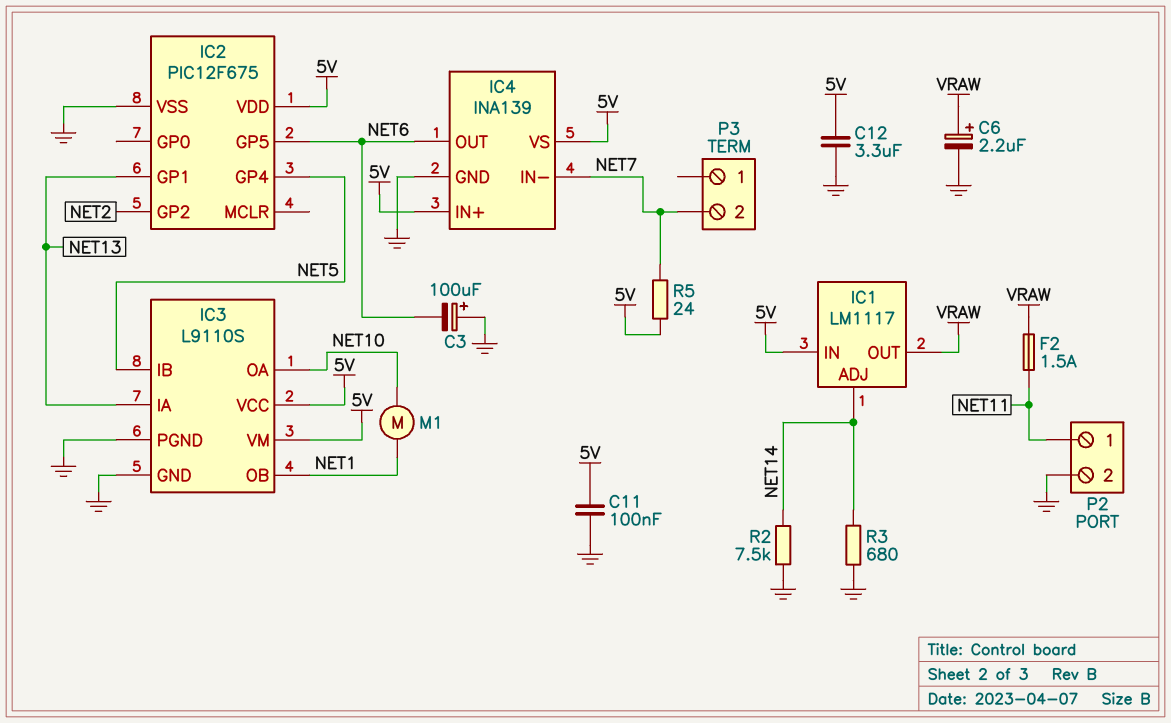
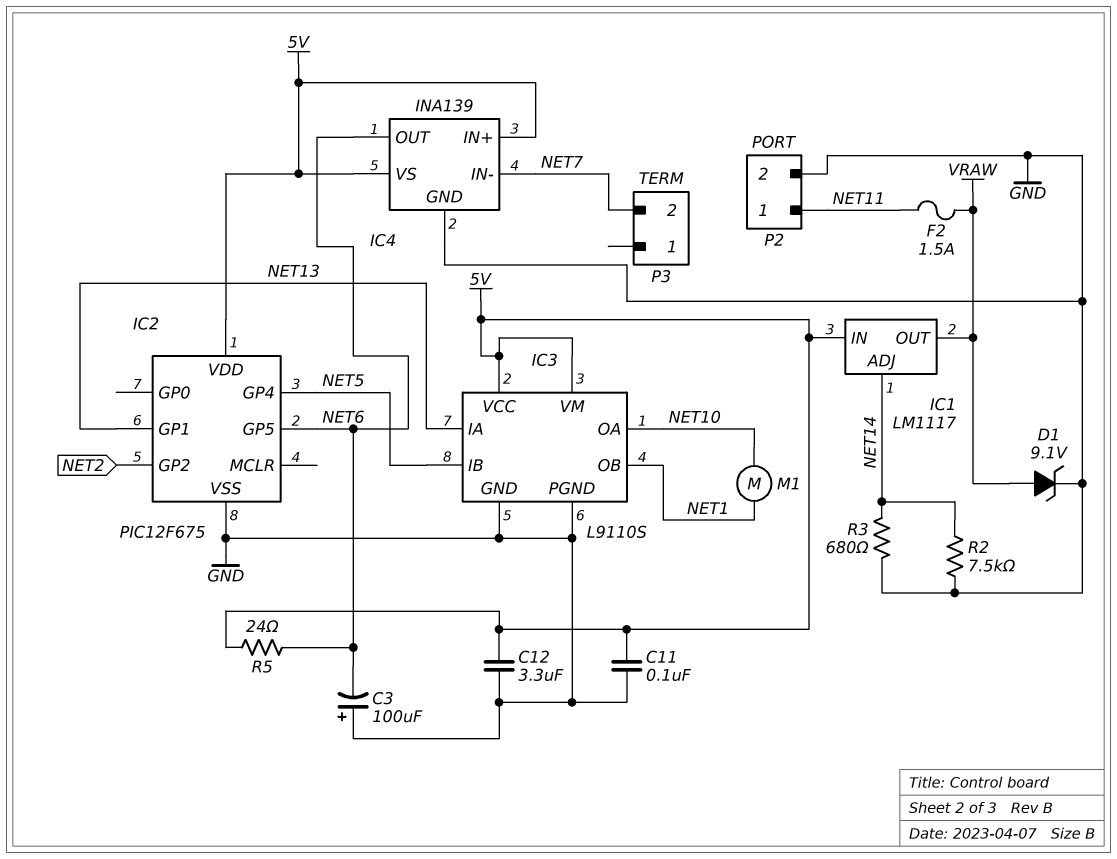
C6: 2.2uF (plus VRAW, minus GND) -> none
D1: none -> zener 9.1V (A VRAW, K GND)
R5: 24 (5V, NET7) -> 24 (5V, NET6)

